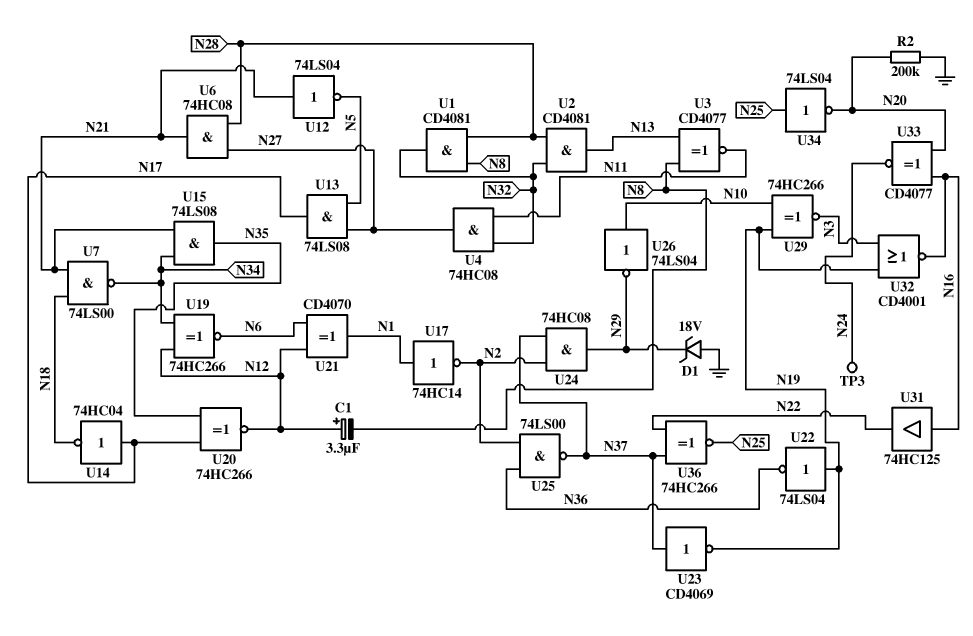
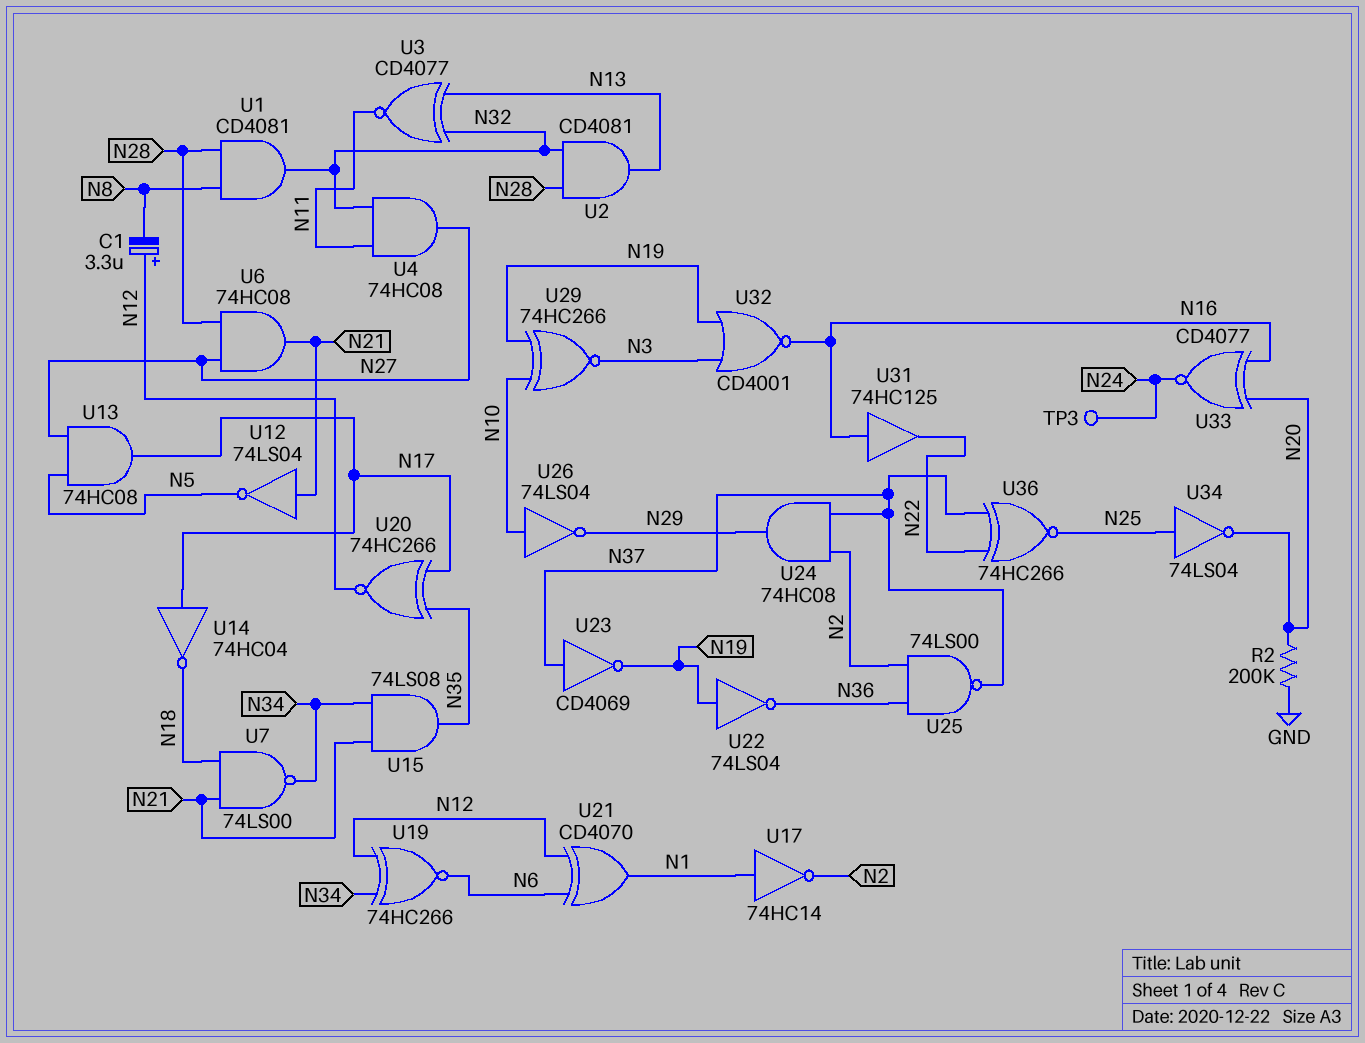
D1: zener 18V (A GND, K N29) -> none
U3: XNOR CD4077 (in N8, in N13, out N11) -> XNOR CD4077 (in N13, in N32, out N11)
U13: AND 74LS08 (in N5, in N27, out N17) -> AND 74HC08 (in N5, in N27, out N17)

